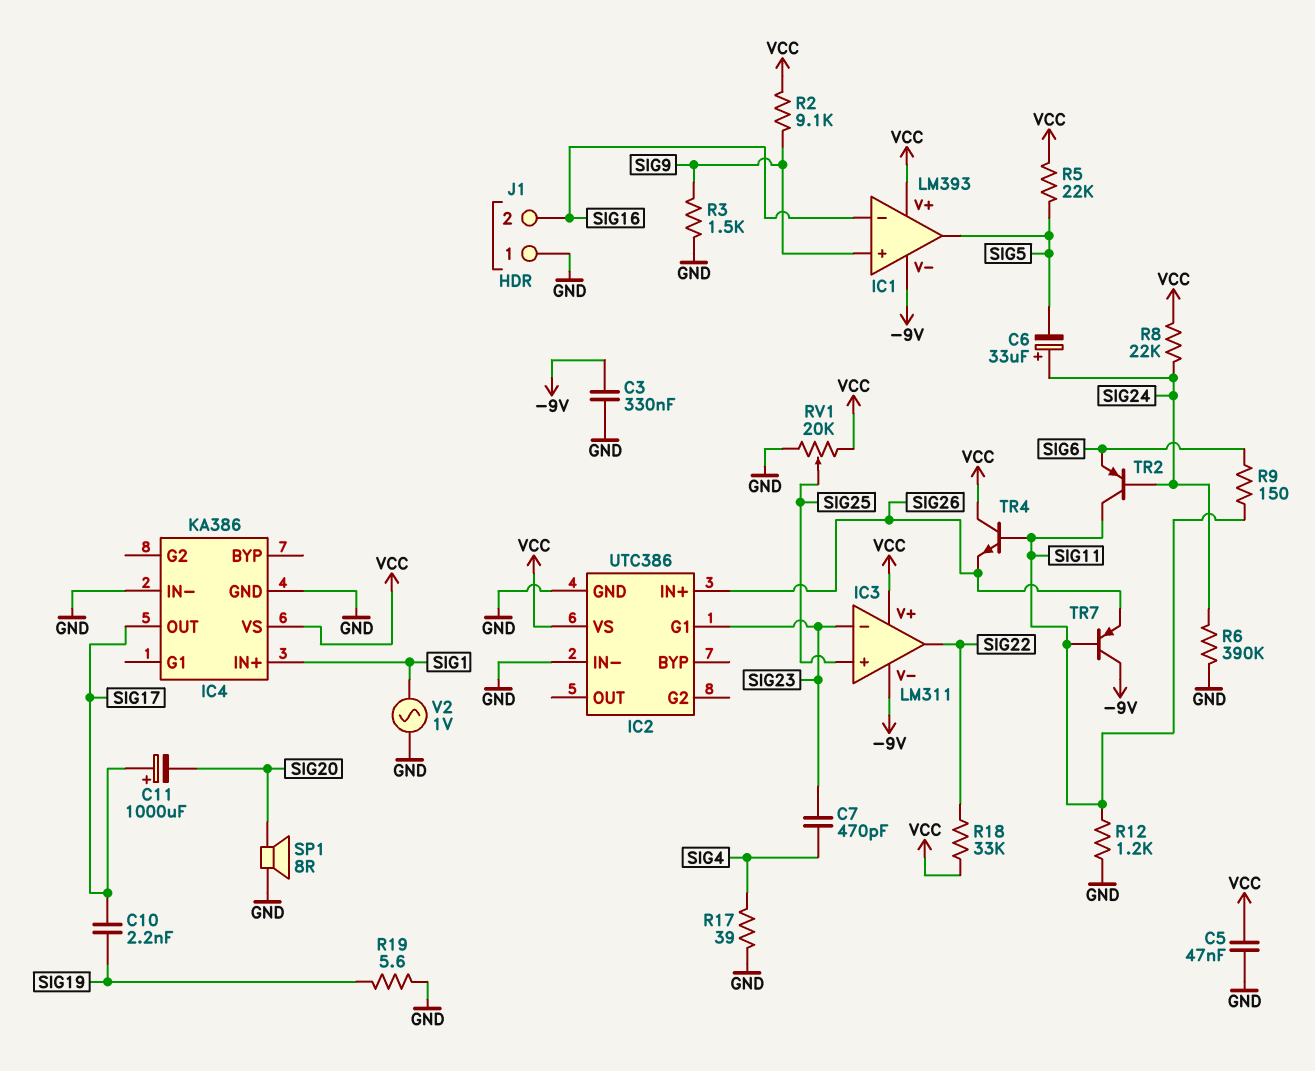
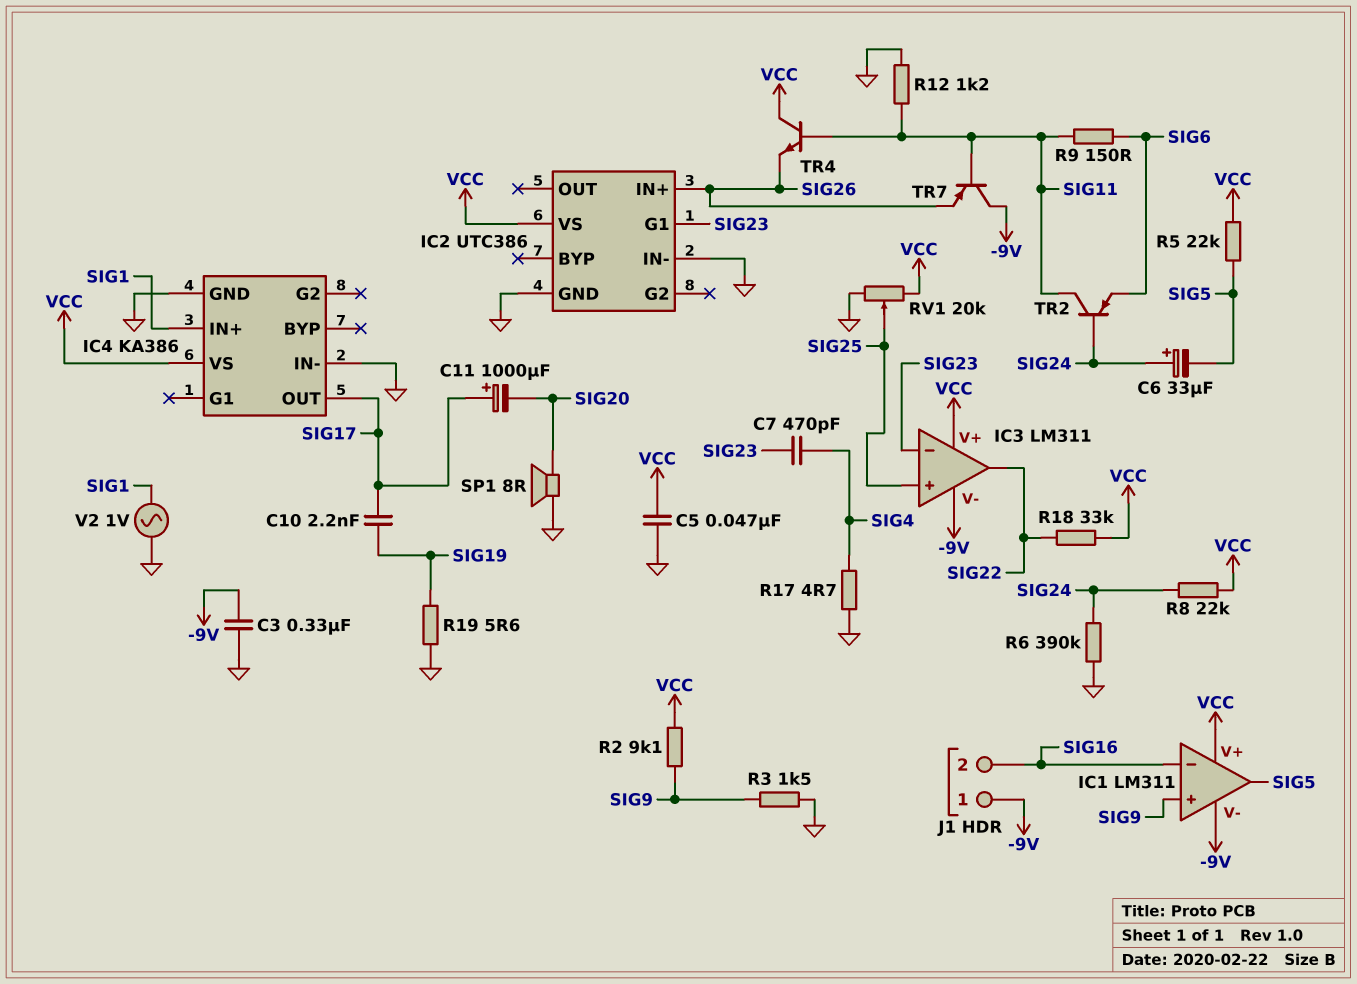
IC1: LM393 -> LM311
J1 pin 1: GND -> -9V
R17: 39 (GND, SIG4) -> 4.7 (GND, SIG4)

